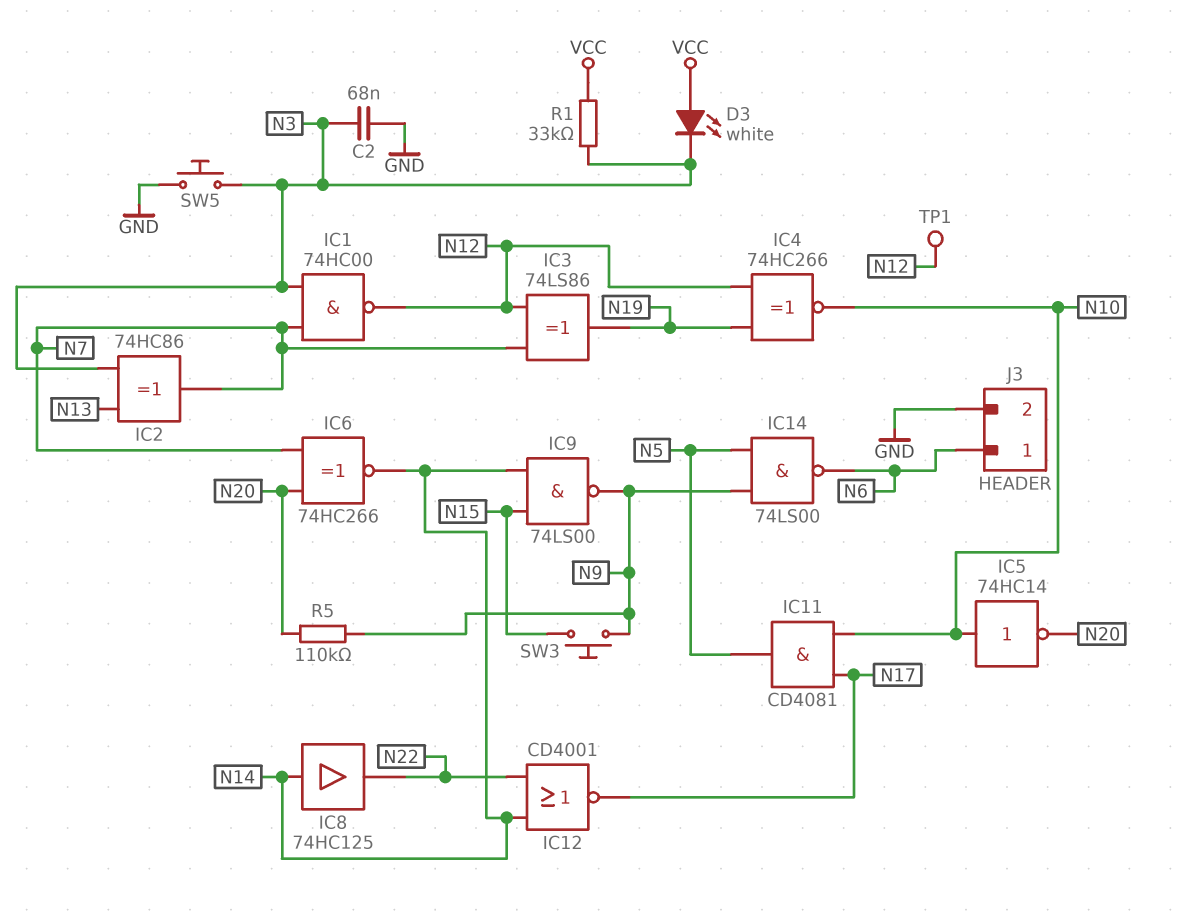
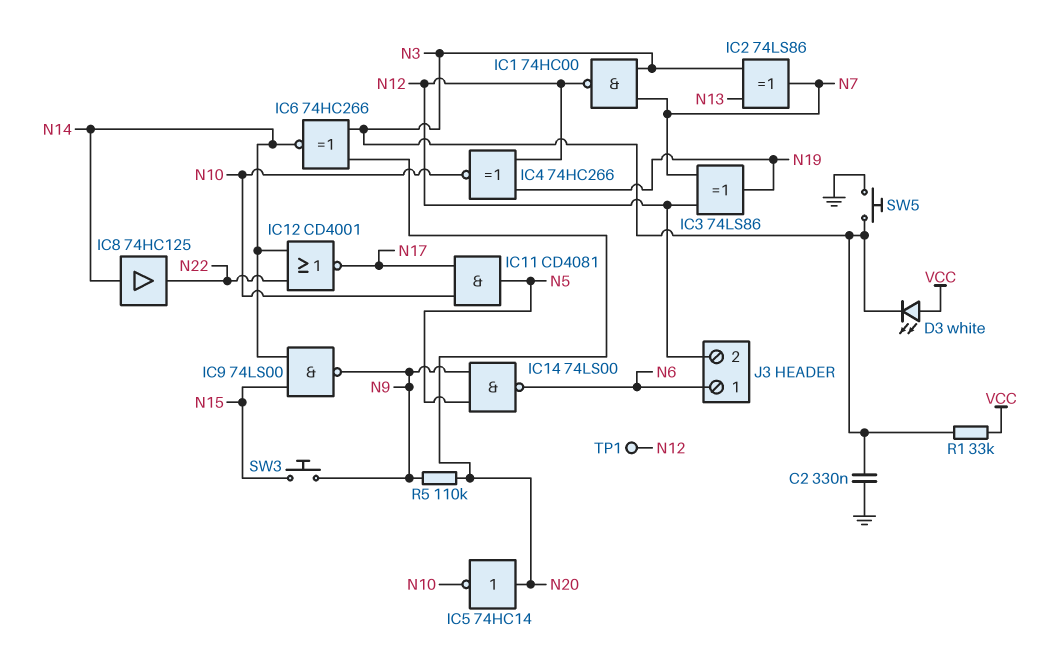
C2: 68nF (GND, N3) -> 330nF (GND, N3)
IC2: XOR 74HC86 (in N3, in N13, out N7) -> XOR 74LS86 (in N3, in N13, out N7)
IC5: NOT 74HC14 (in N10, out N20) -> NOT 74HC14 (in N20, out N10)
IC6: XNOR 74HC266 (in N7, in N20, out N14) -> XNOR 74HC266 (in N3, in N20, out N14)
J3 pin 2: GND -> N12

